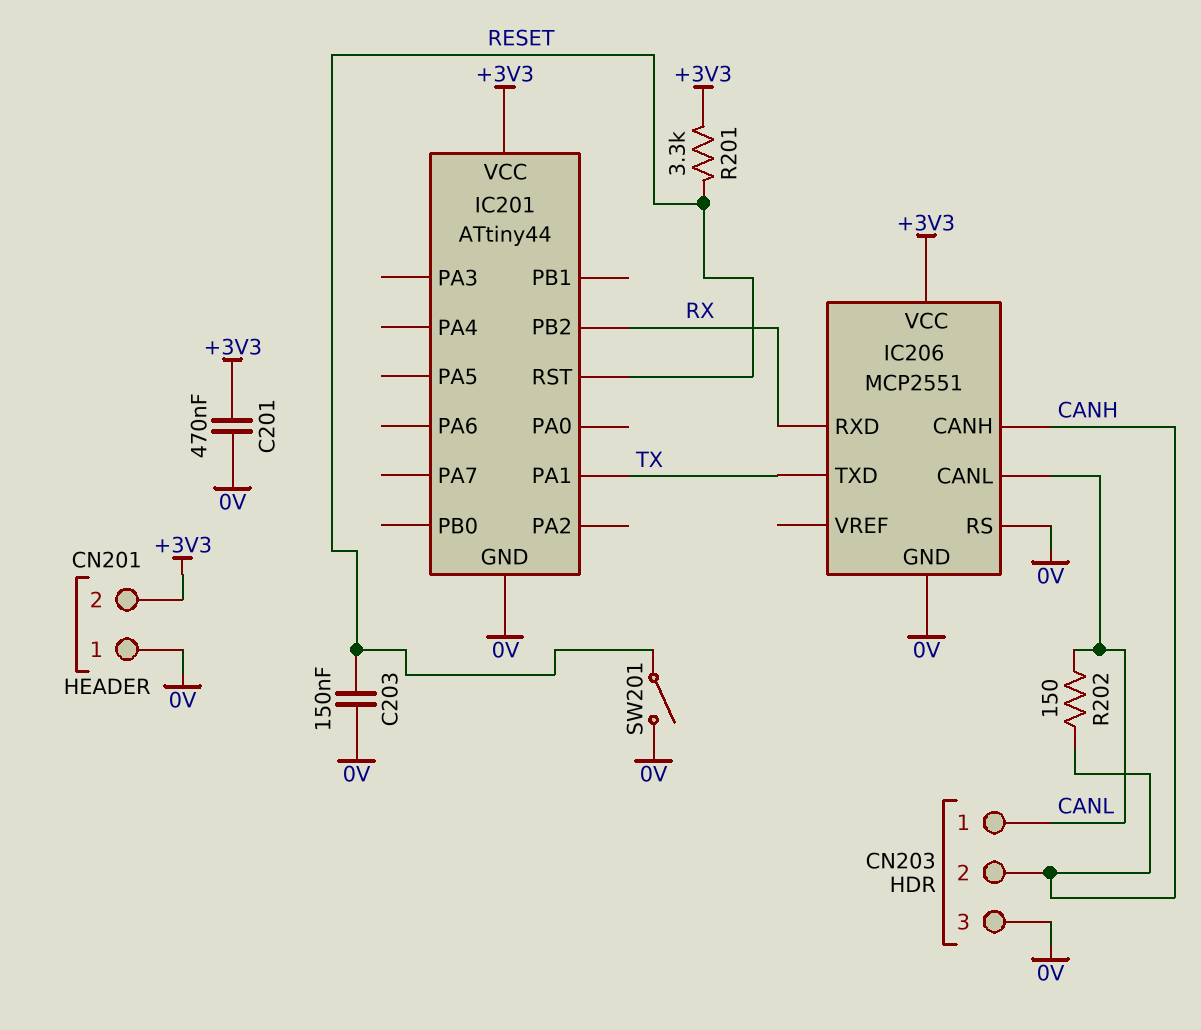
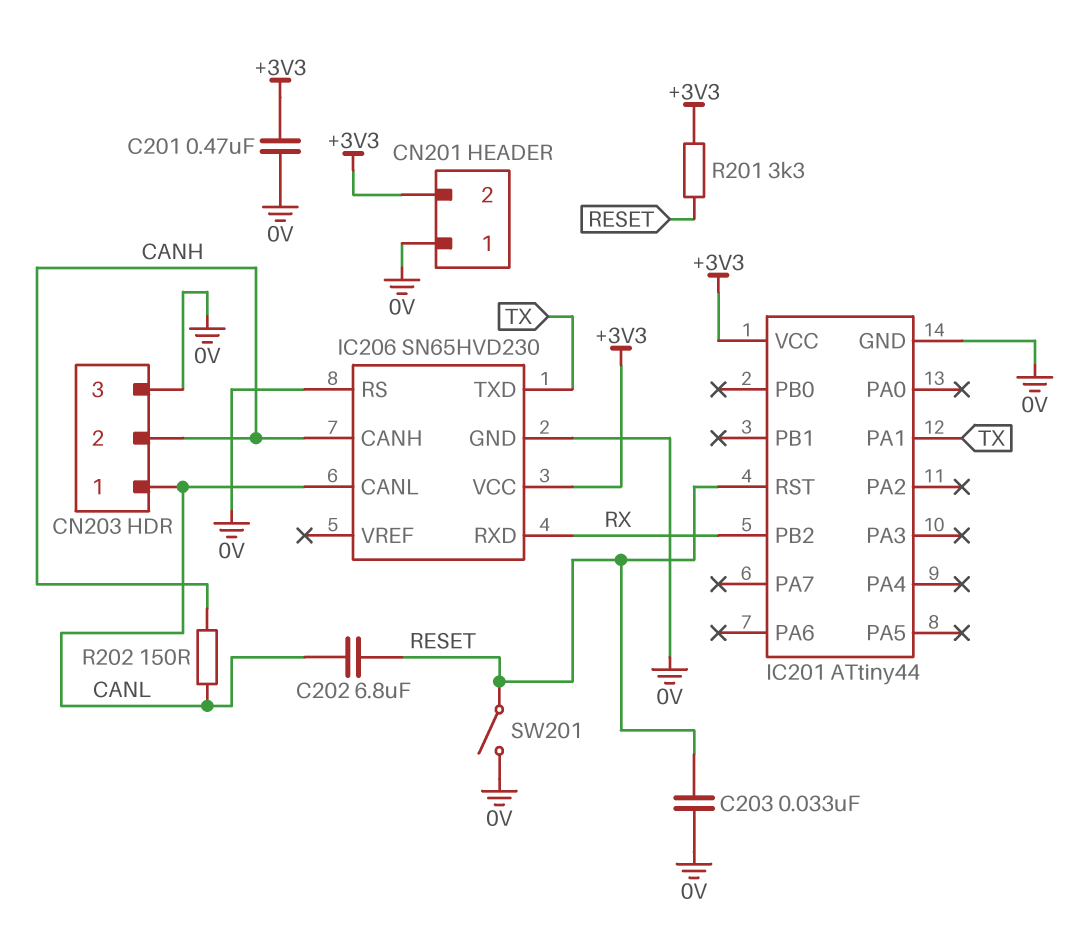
C202: none -> 6.8uF (CANL, RESET)
C203: 150nF (0V, RESET) -> 33nF (0V, RESET)
IC206: MCP2551 -> SN65HVD230

